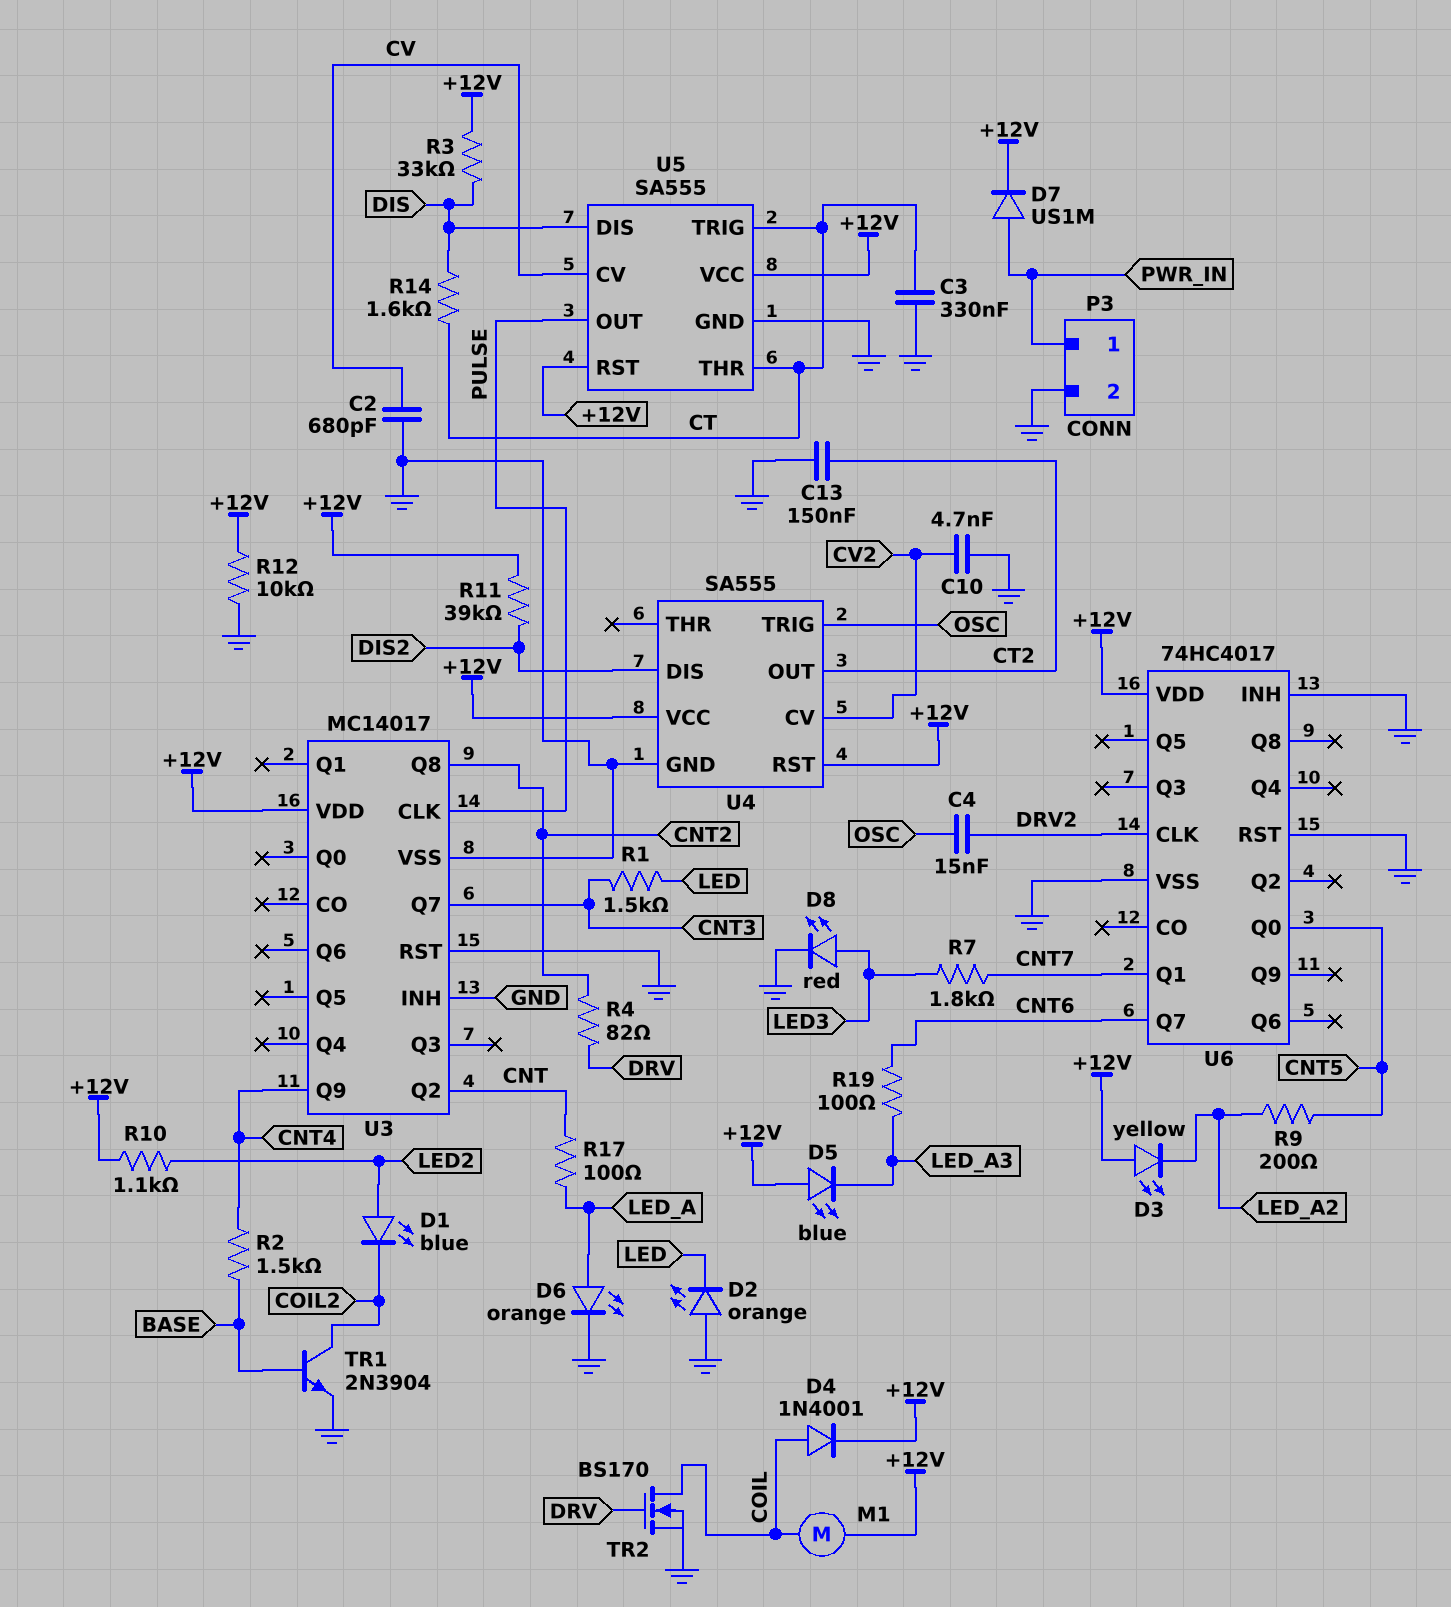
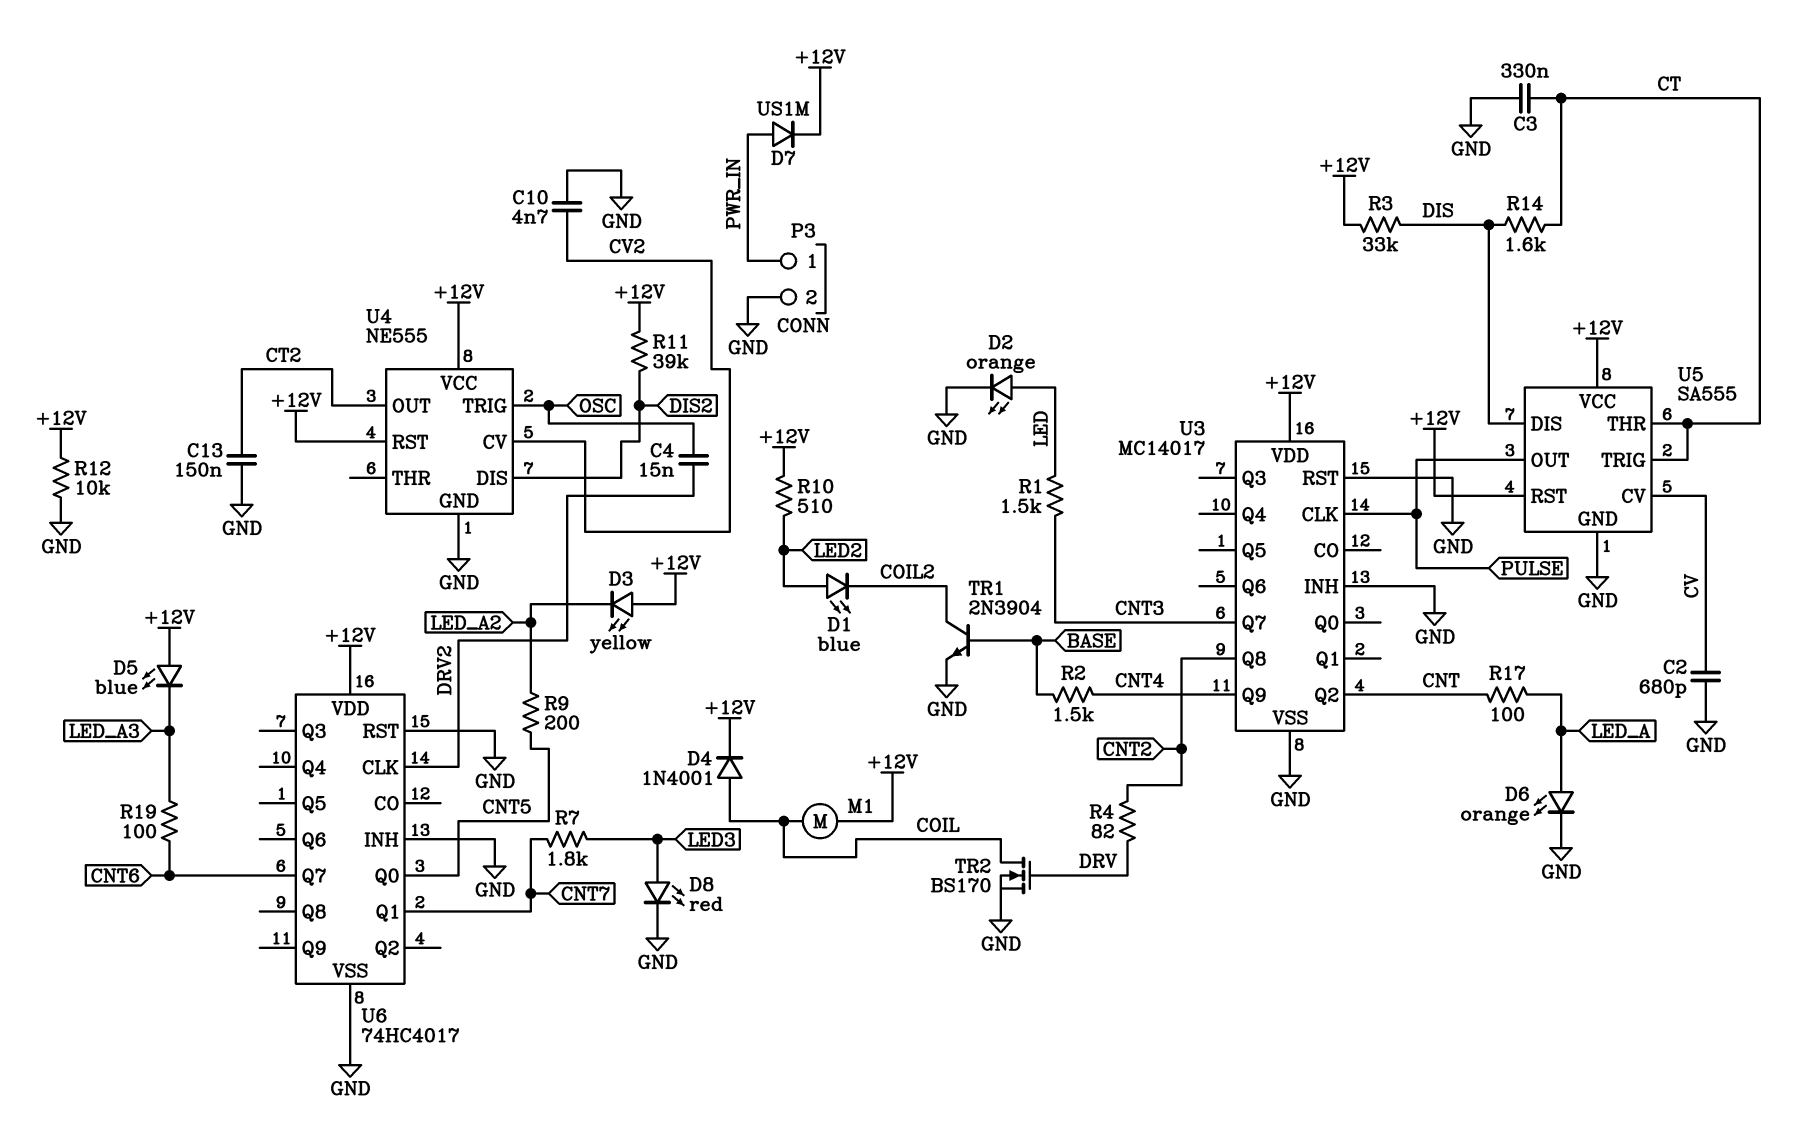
D2: LED orange (A GND, K LED) -> LED orange (A LED, K GND)
R10: 1.1k (+12V, LED2) -> 510 (+12V, LED2)
U4: SA555 -> NE555

